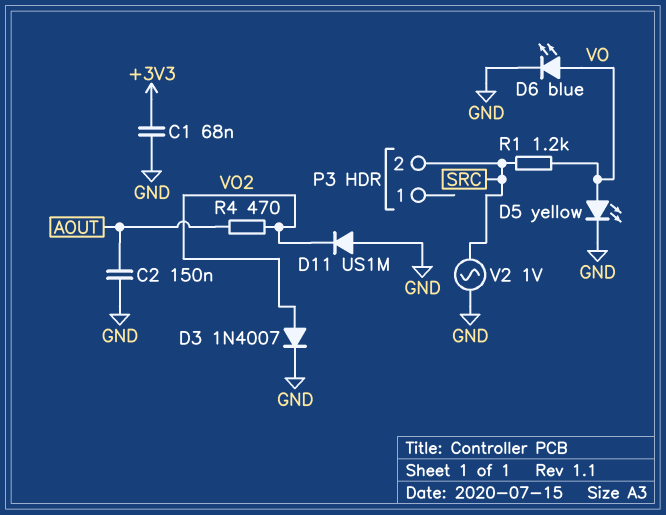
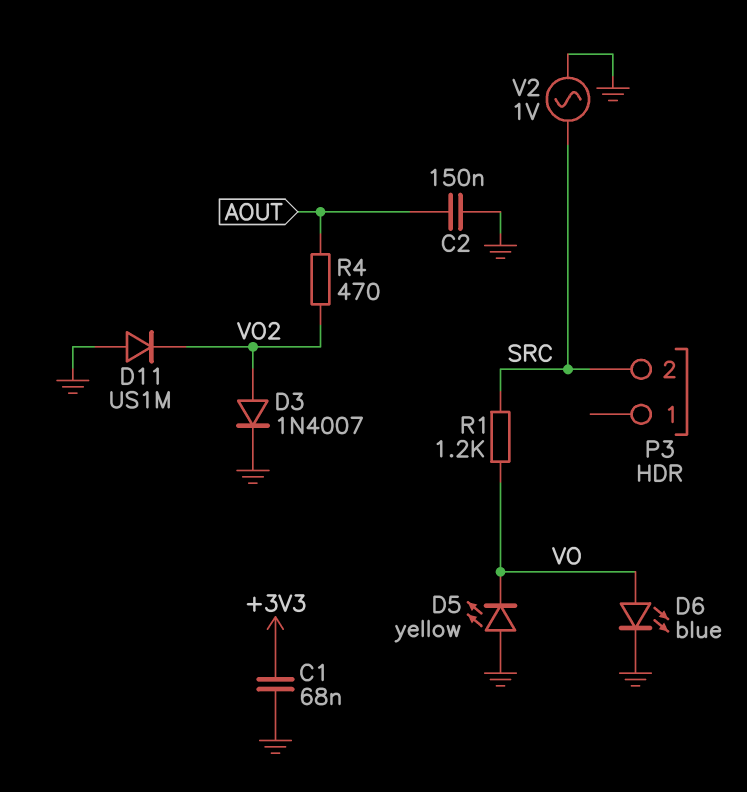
D5: LED yellow (A VO, K GND) -> LED yellow (A GND, K VO)

